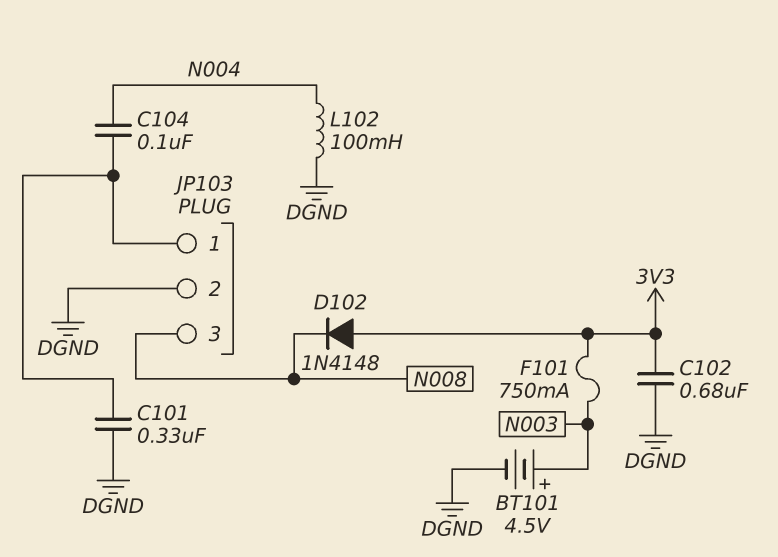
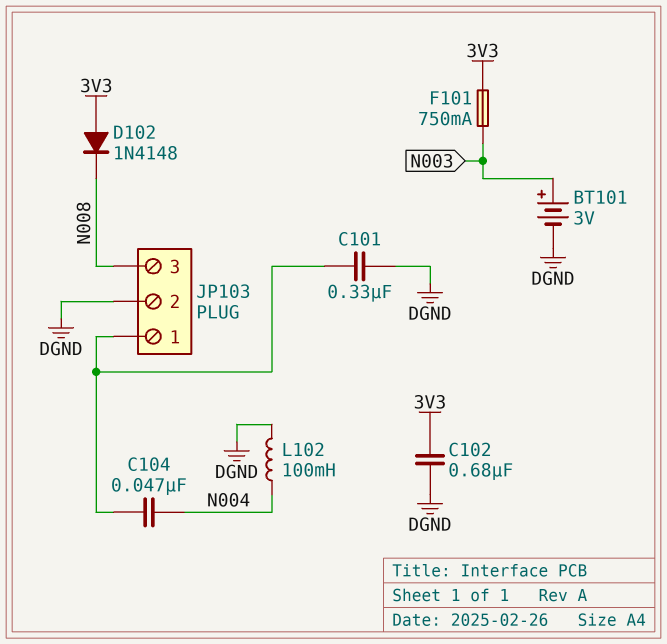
BT101: 4.5V (plus N003, minus DGND) -> 3V (plus N003, minus DGND)
C104: 100nF (JP103/1, N004) -> 47nF (JP103/1, N004)

